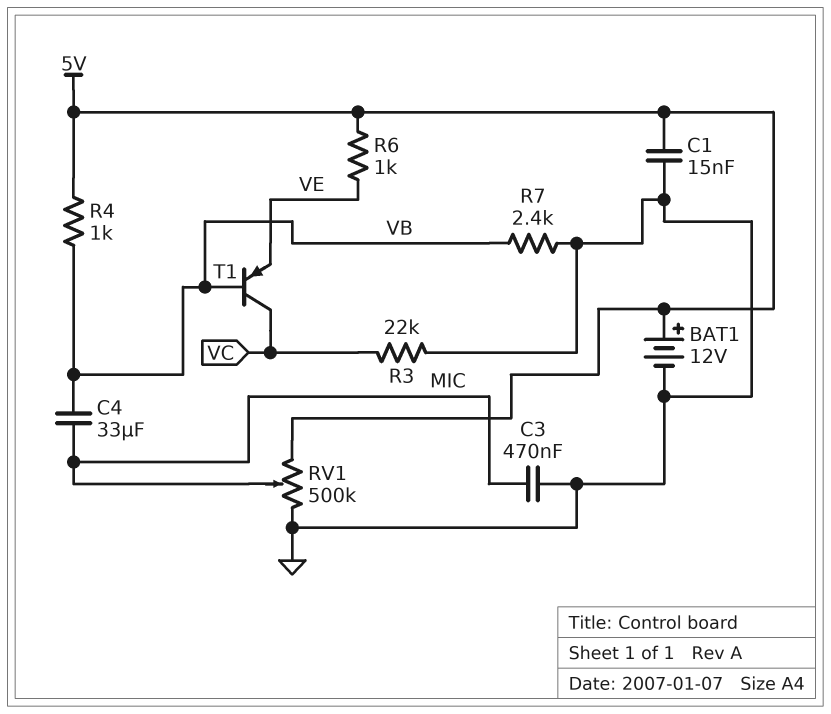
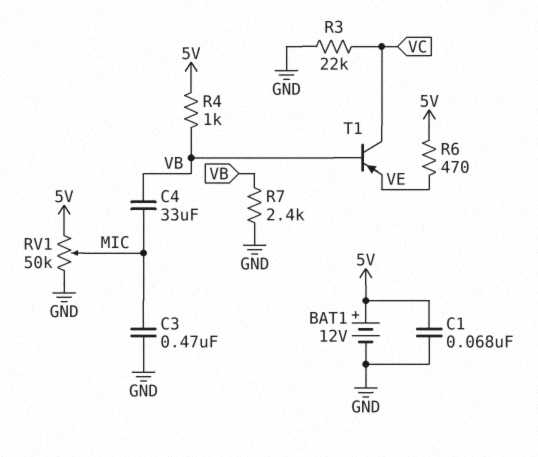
C1: 15nF (5V, GND) -> 68nF (5V, GND)
R6: 1k (5V, VE) -> 470 (5V, VE)
RV1: 500k (5V, GND, wiper MIC) -> 50k (5V, GND, wiper MIC)

